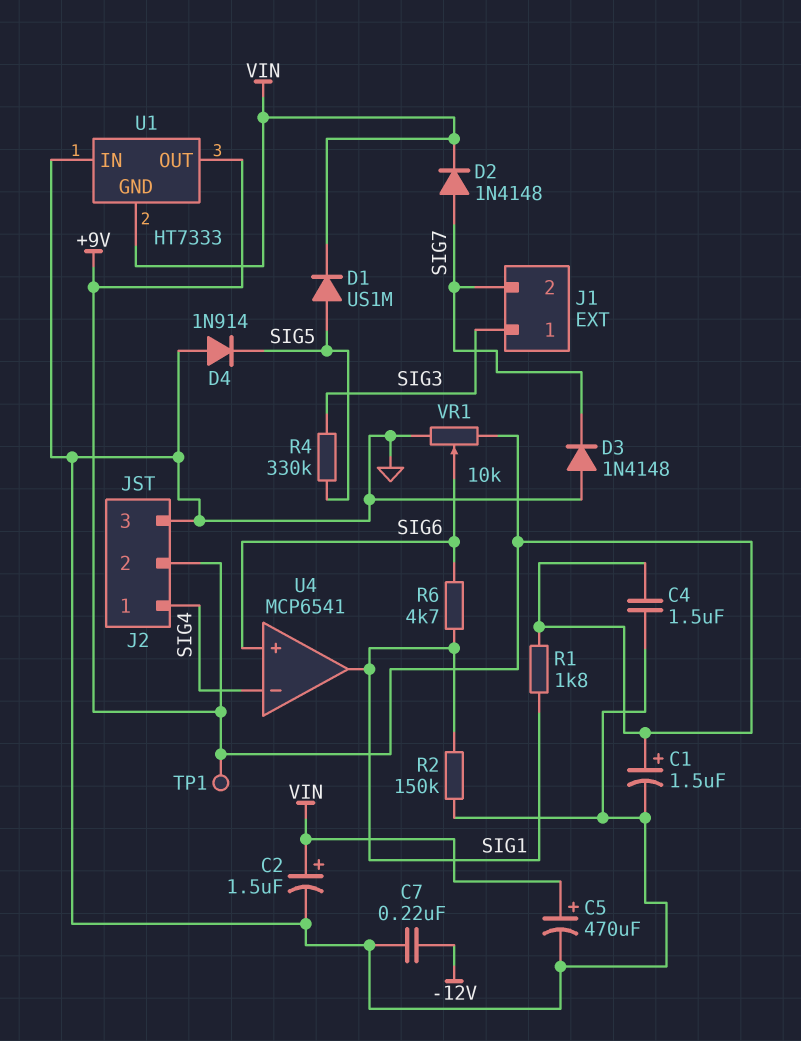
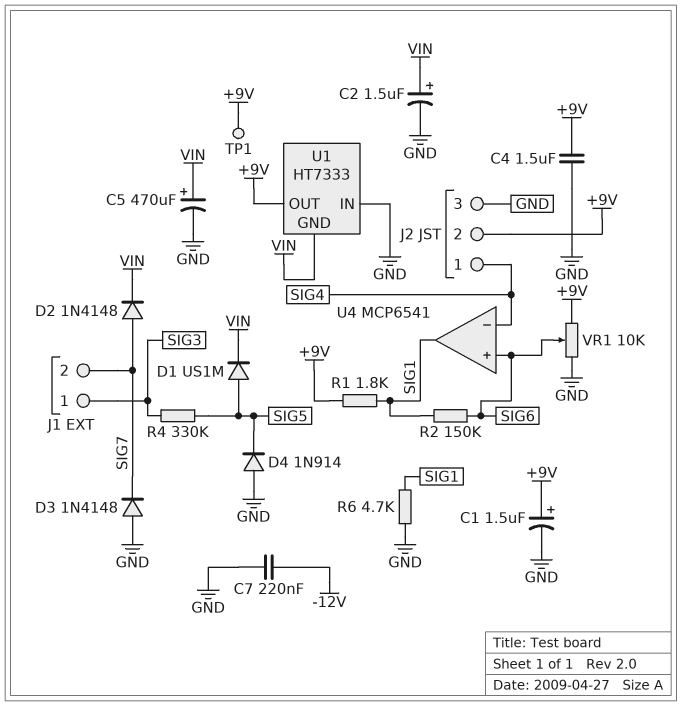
R2: 150k (GND, SIG1) -> 150k (SIG1, SIG6)
R6: 4.7k (SIG1, SIG6) -> 4.7k (GND, SIG1)

